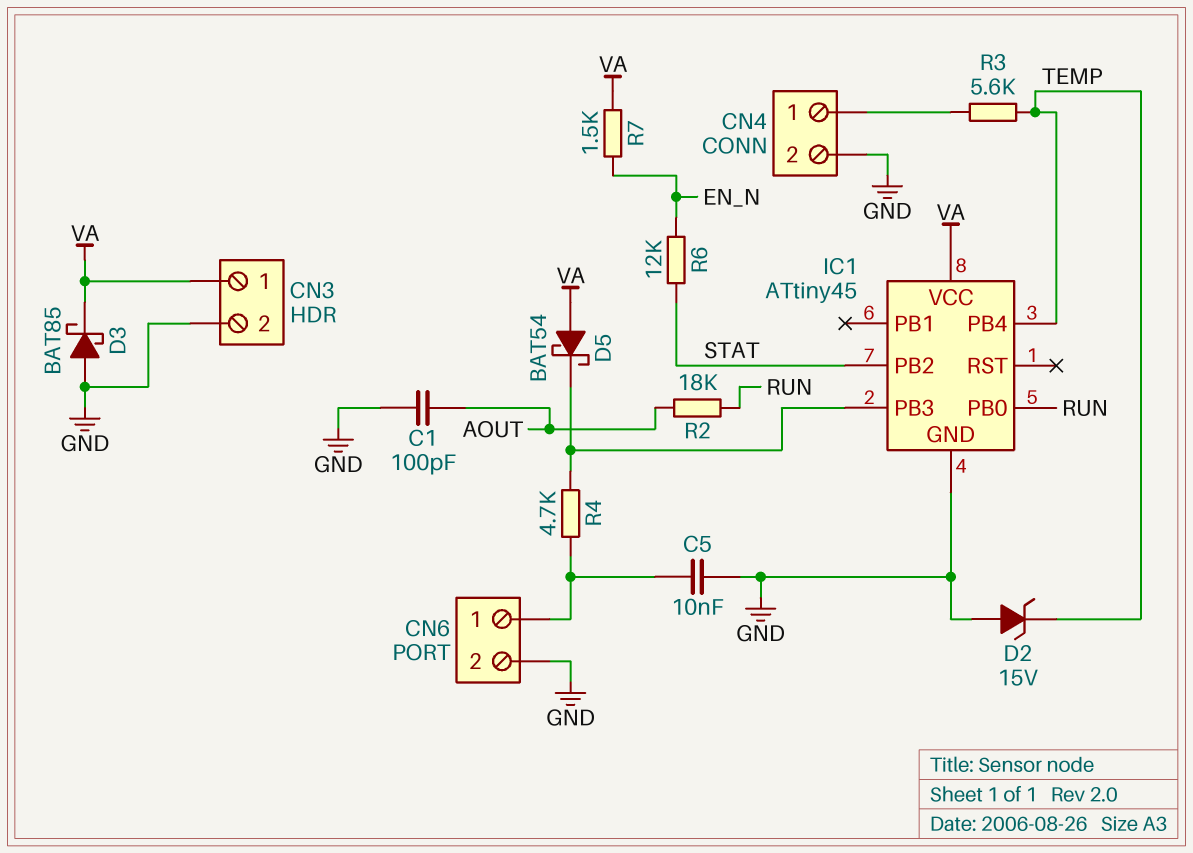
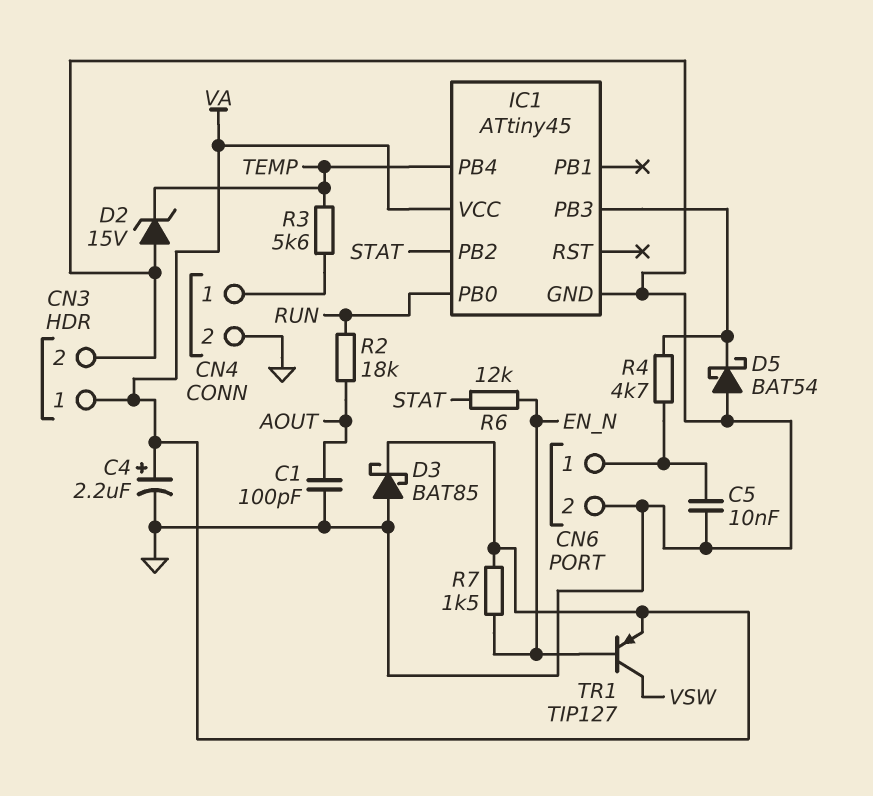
C4: none -> 2.2uF (plus VA, minus GND)
D5: schottky BAT54 (A VA, K IC1/PB3) -> schottky BAT54 (A GND, K IC1/PB3)
TR1: none -> PNP TIP127 (B EN_N, C VSW, E VA)

